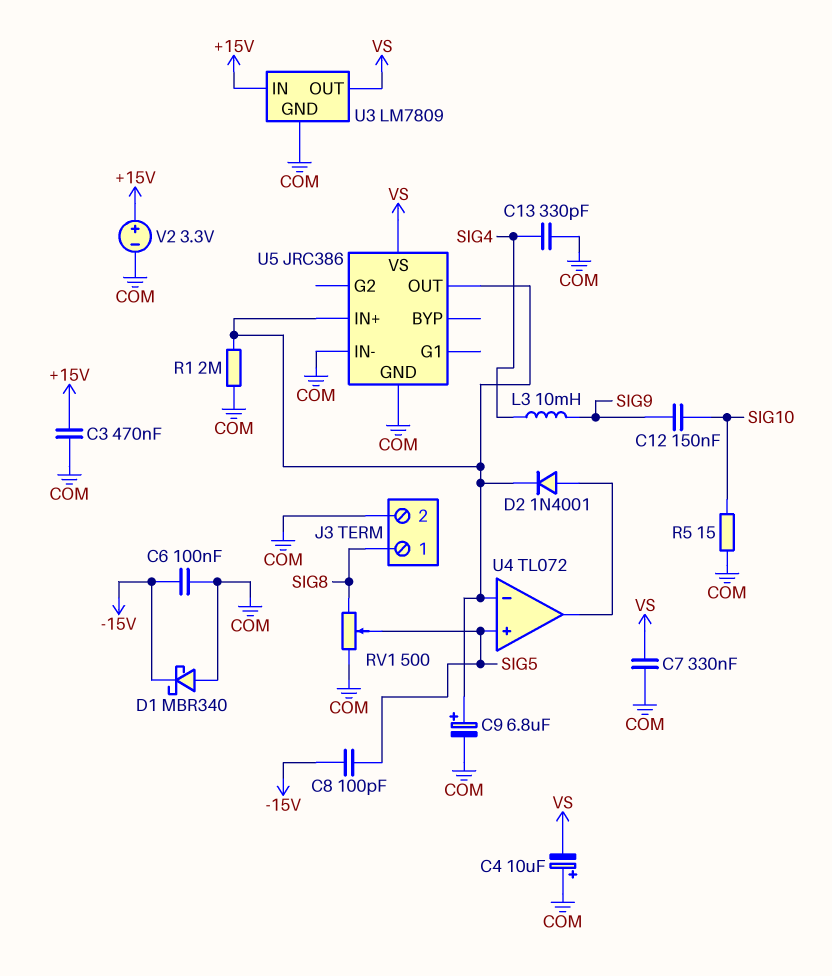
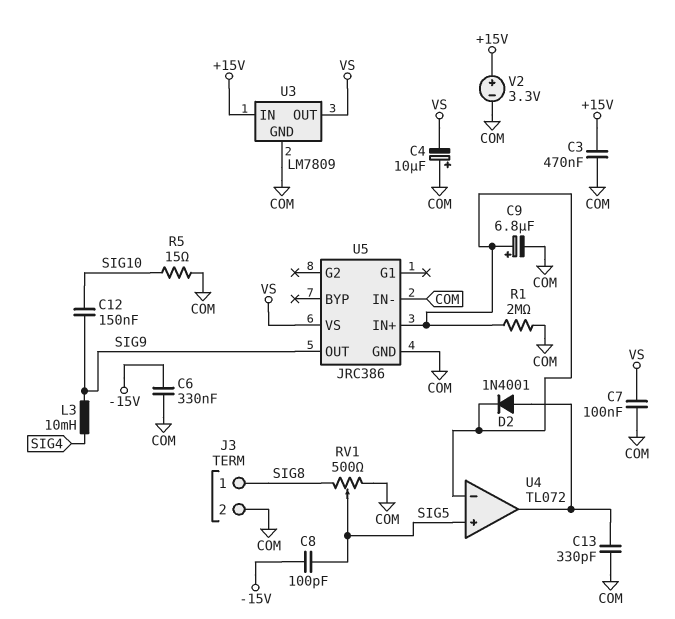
C6: 100nF (-15V, COM) -> 330nF (-15V, COM)
C7: 330nF (COM, VS) -> 100nF (COM, VS)
C13: 330pF (COM, SIG4) -> 330pF (COM, U4/out)
D1: schottky MBR340 (A COM, K -15V) -> none
U5 pin OUT: U4/in- -> SIG9

